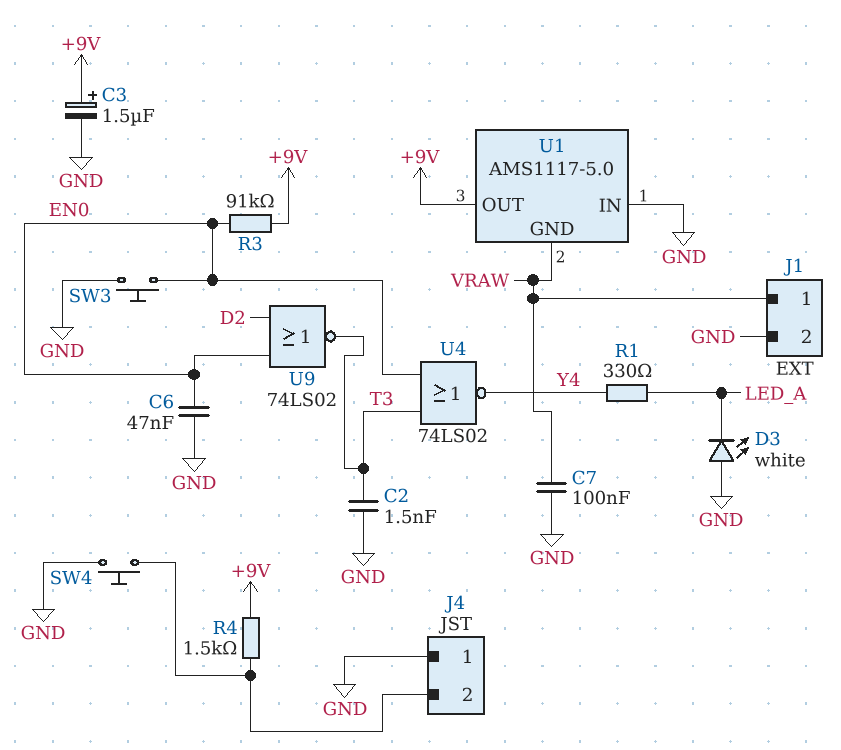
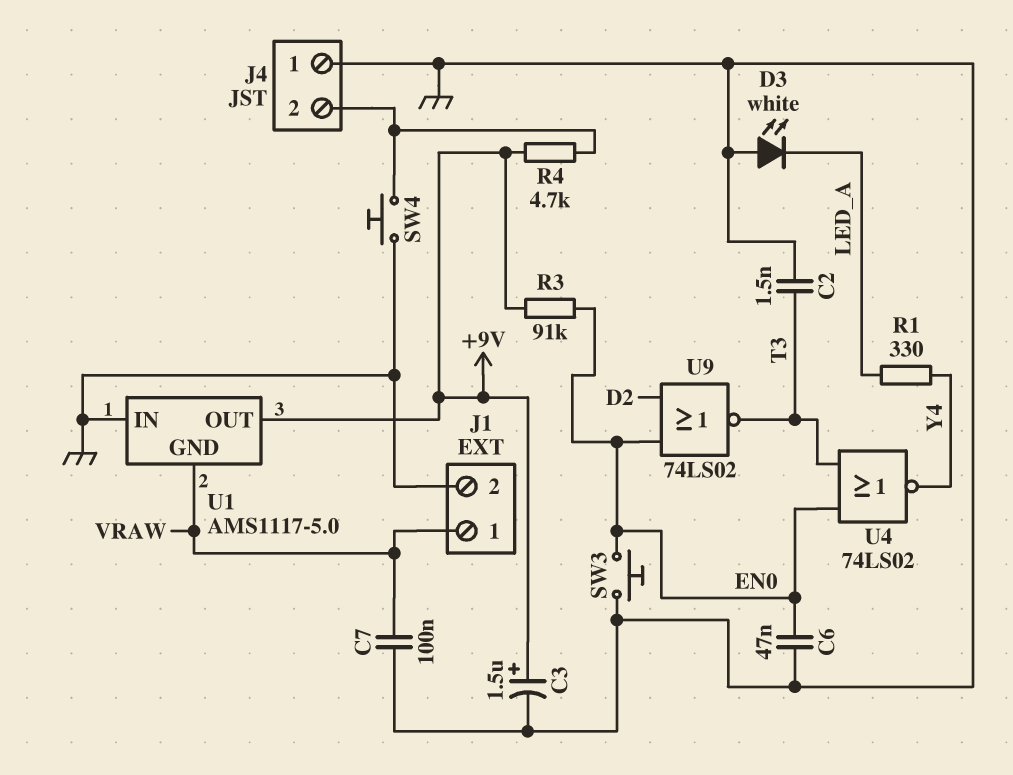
R4: 1.5k (+9V, J4/2) -> 4.7k (+9V, J4/2)

